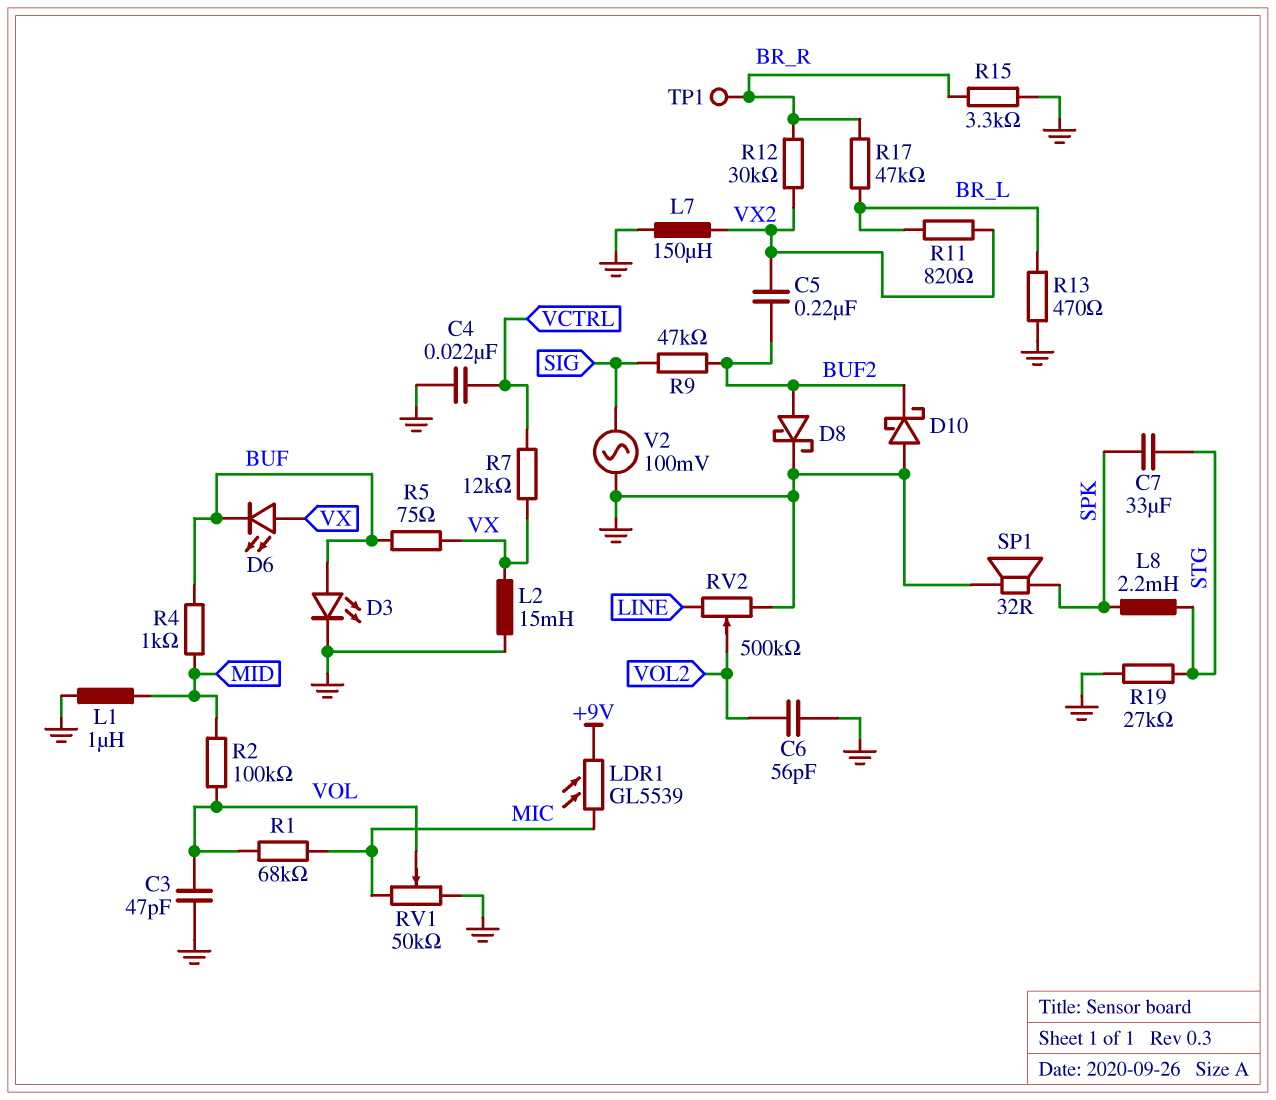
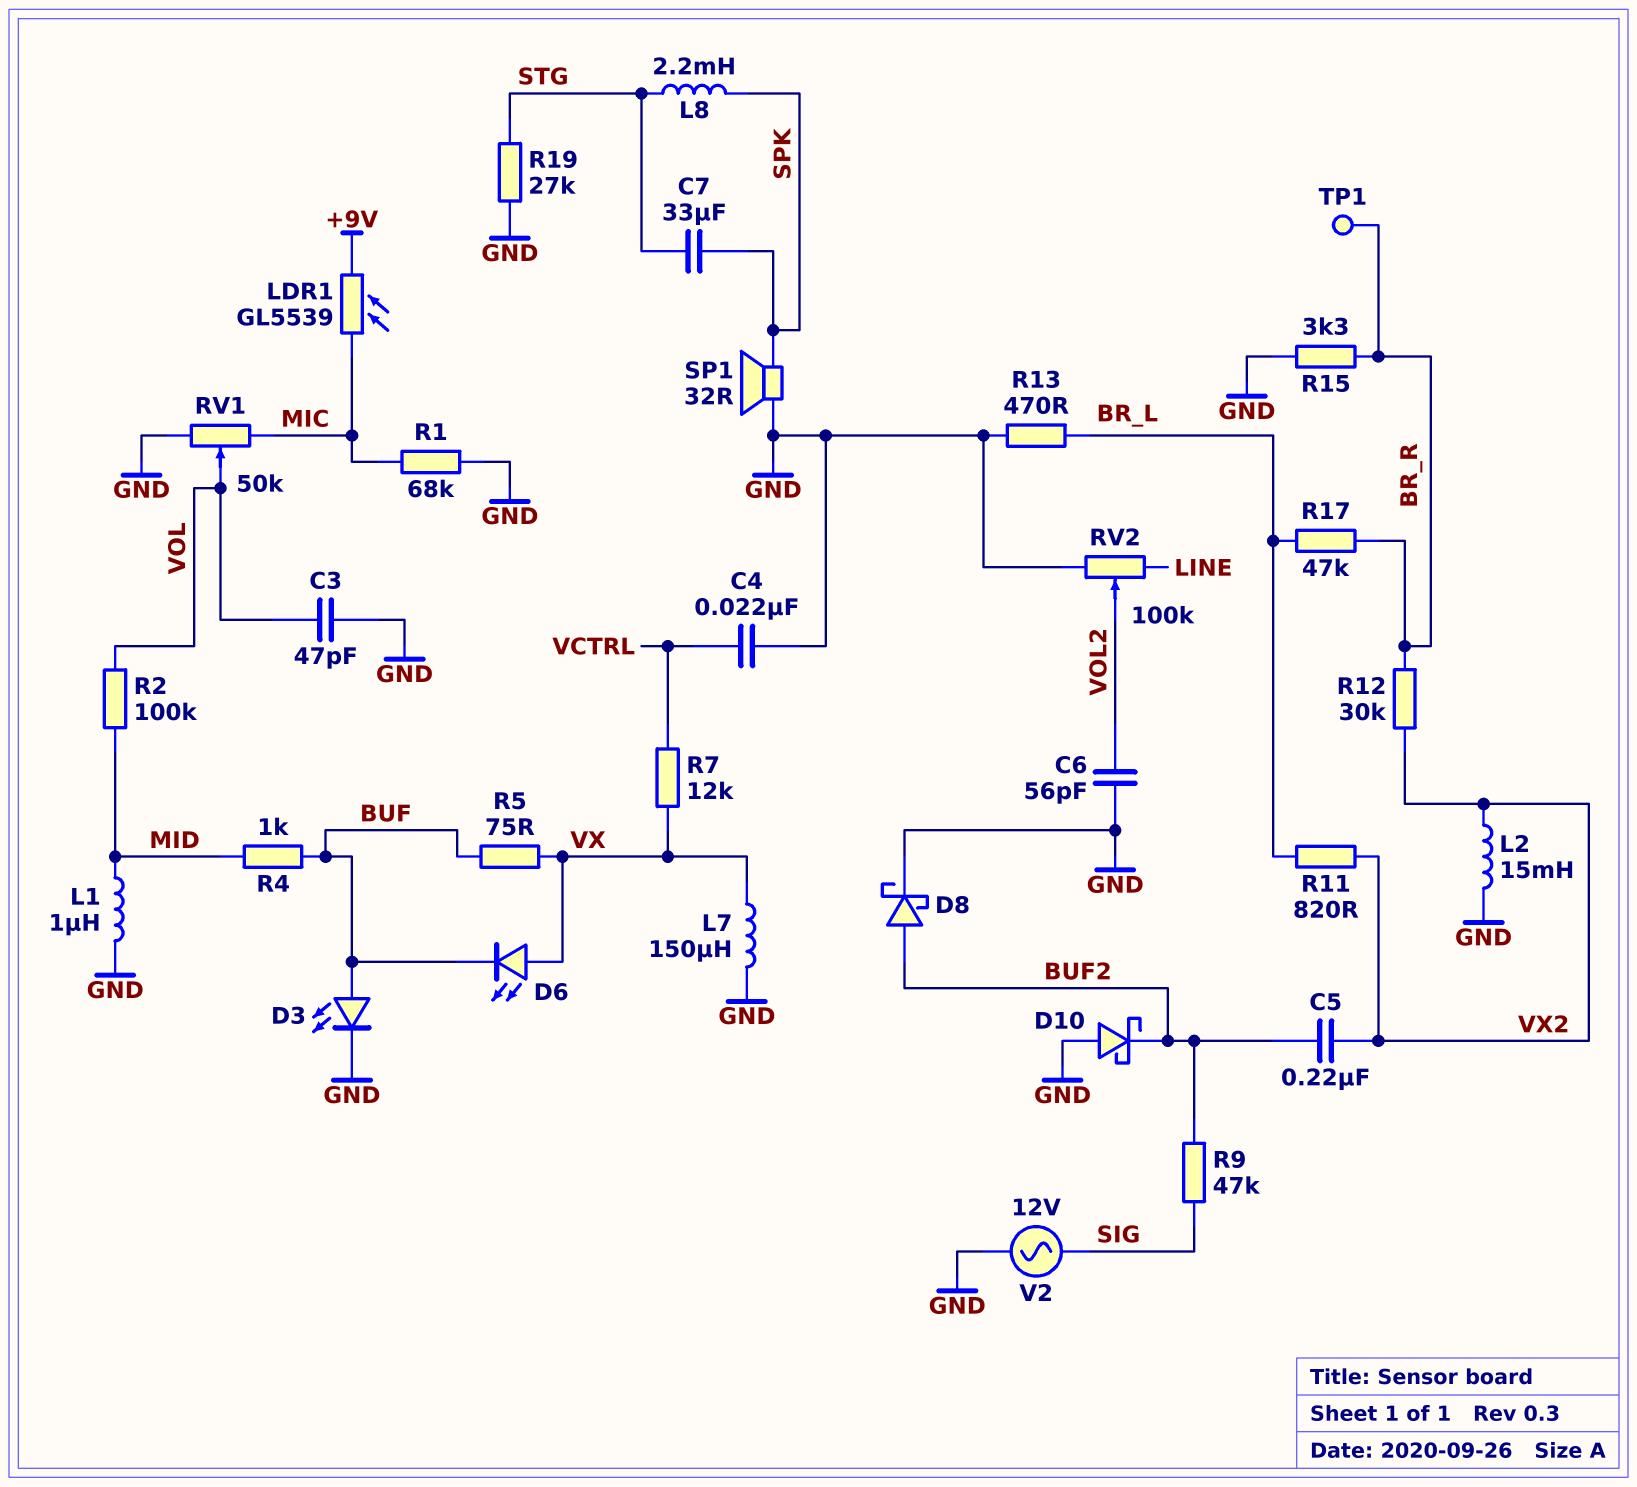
L2: 15mH (GND, VX) -> 15mH (GND, VX2)
L7: 150uH (GND, VX2) -> 150uH (GND, VX)
R1: 68k (MIC, VOL) -> 68k (GND, MIC)
RV2: 500k (GND, LINE, wiper VOL2) -> 100k (GND, LINE, wiper VOL2)
V2: AC 100mV (GND, SIG) -> AC 12V (GND, SIG)

